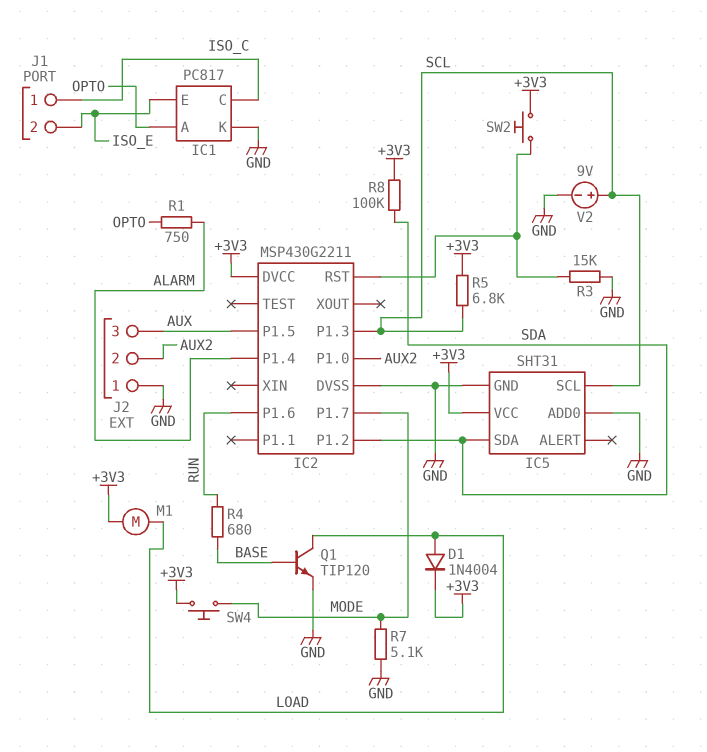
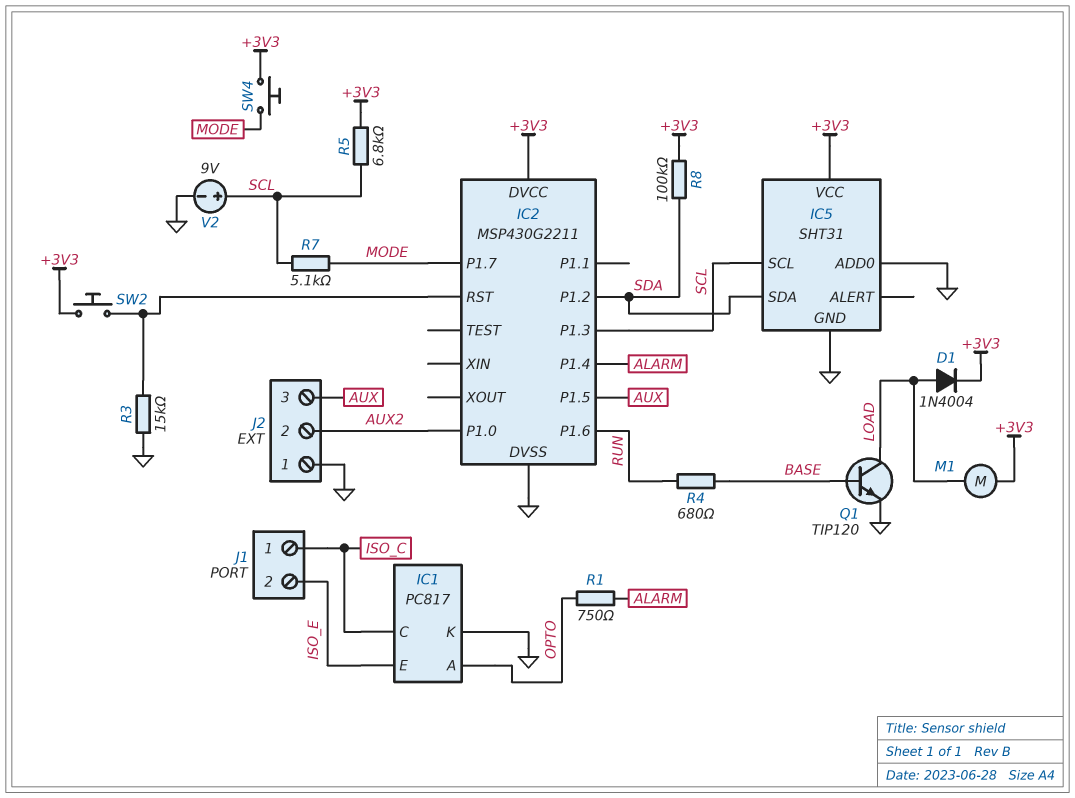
R7: 5.1k (GND, MODE) -> 5.1k (MODE, SCL)

